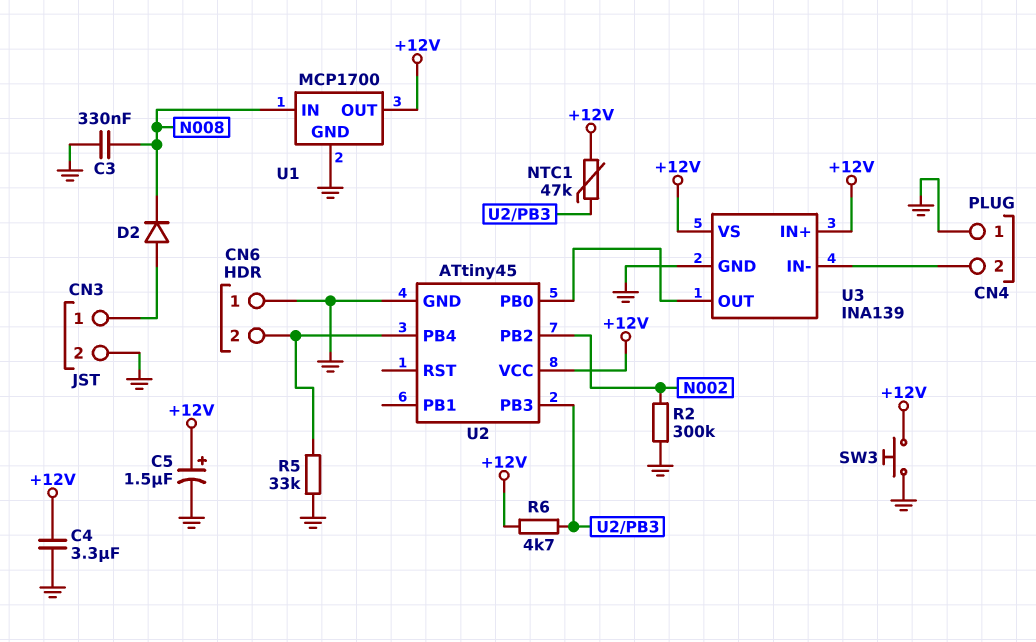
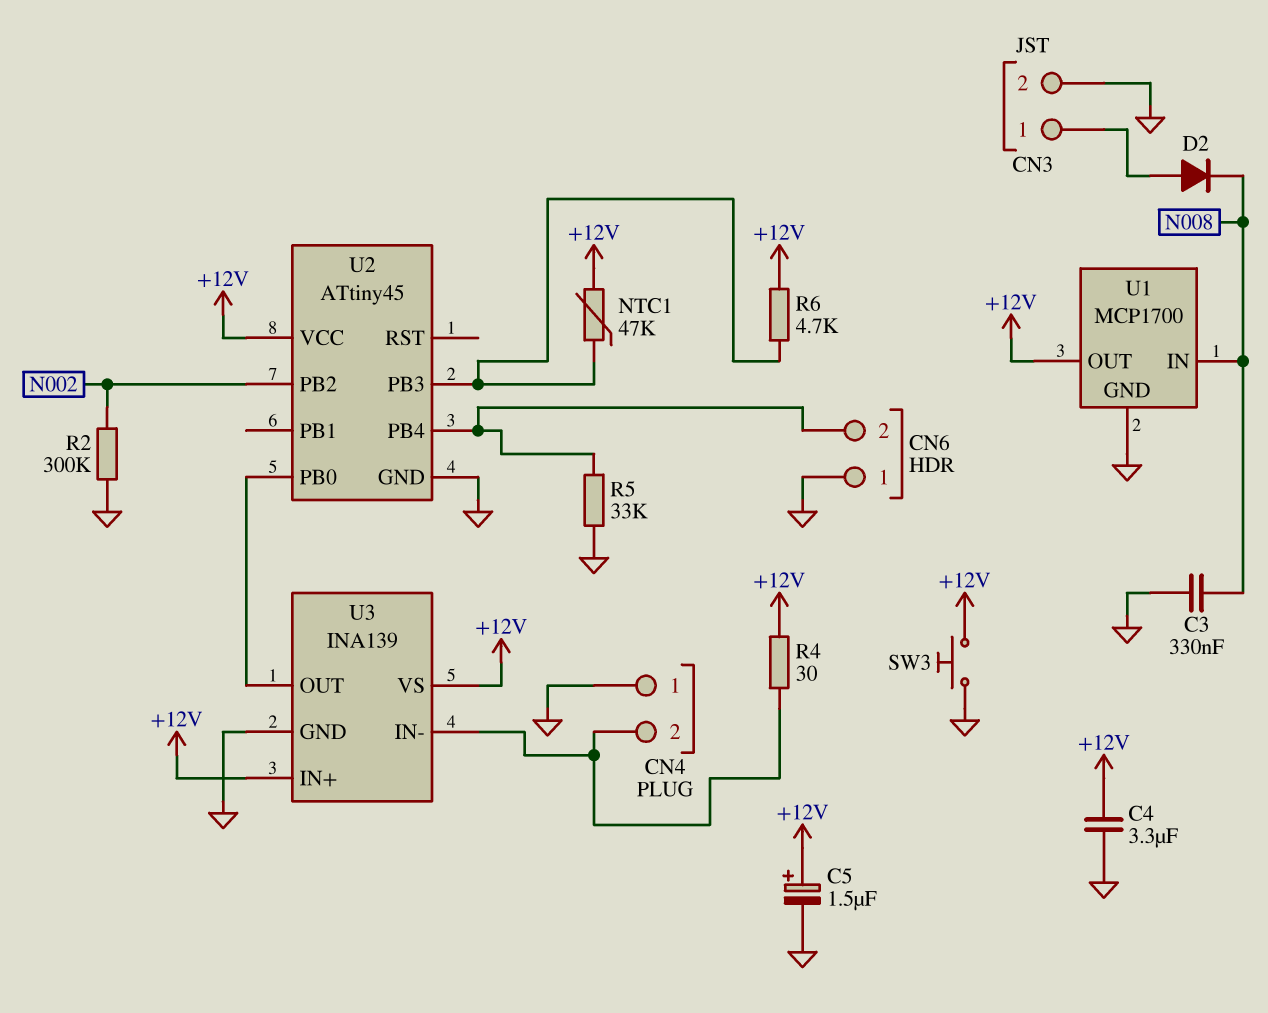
R4: none -> 30 (+12V, CN4/2)

